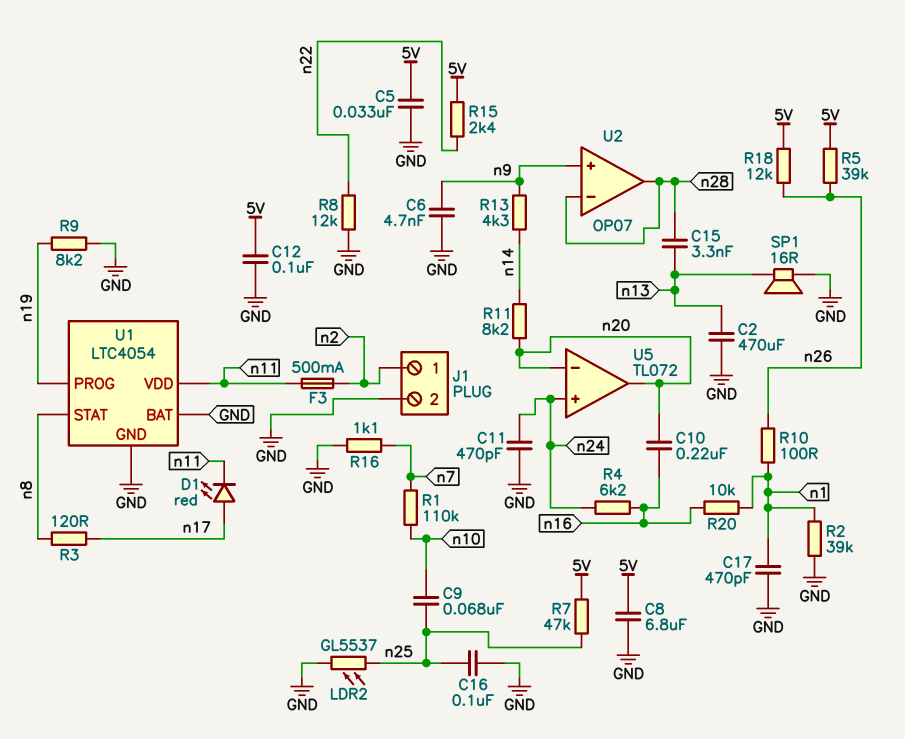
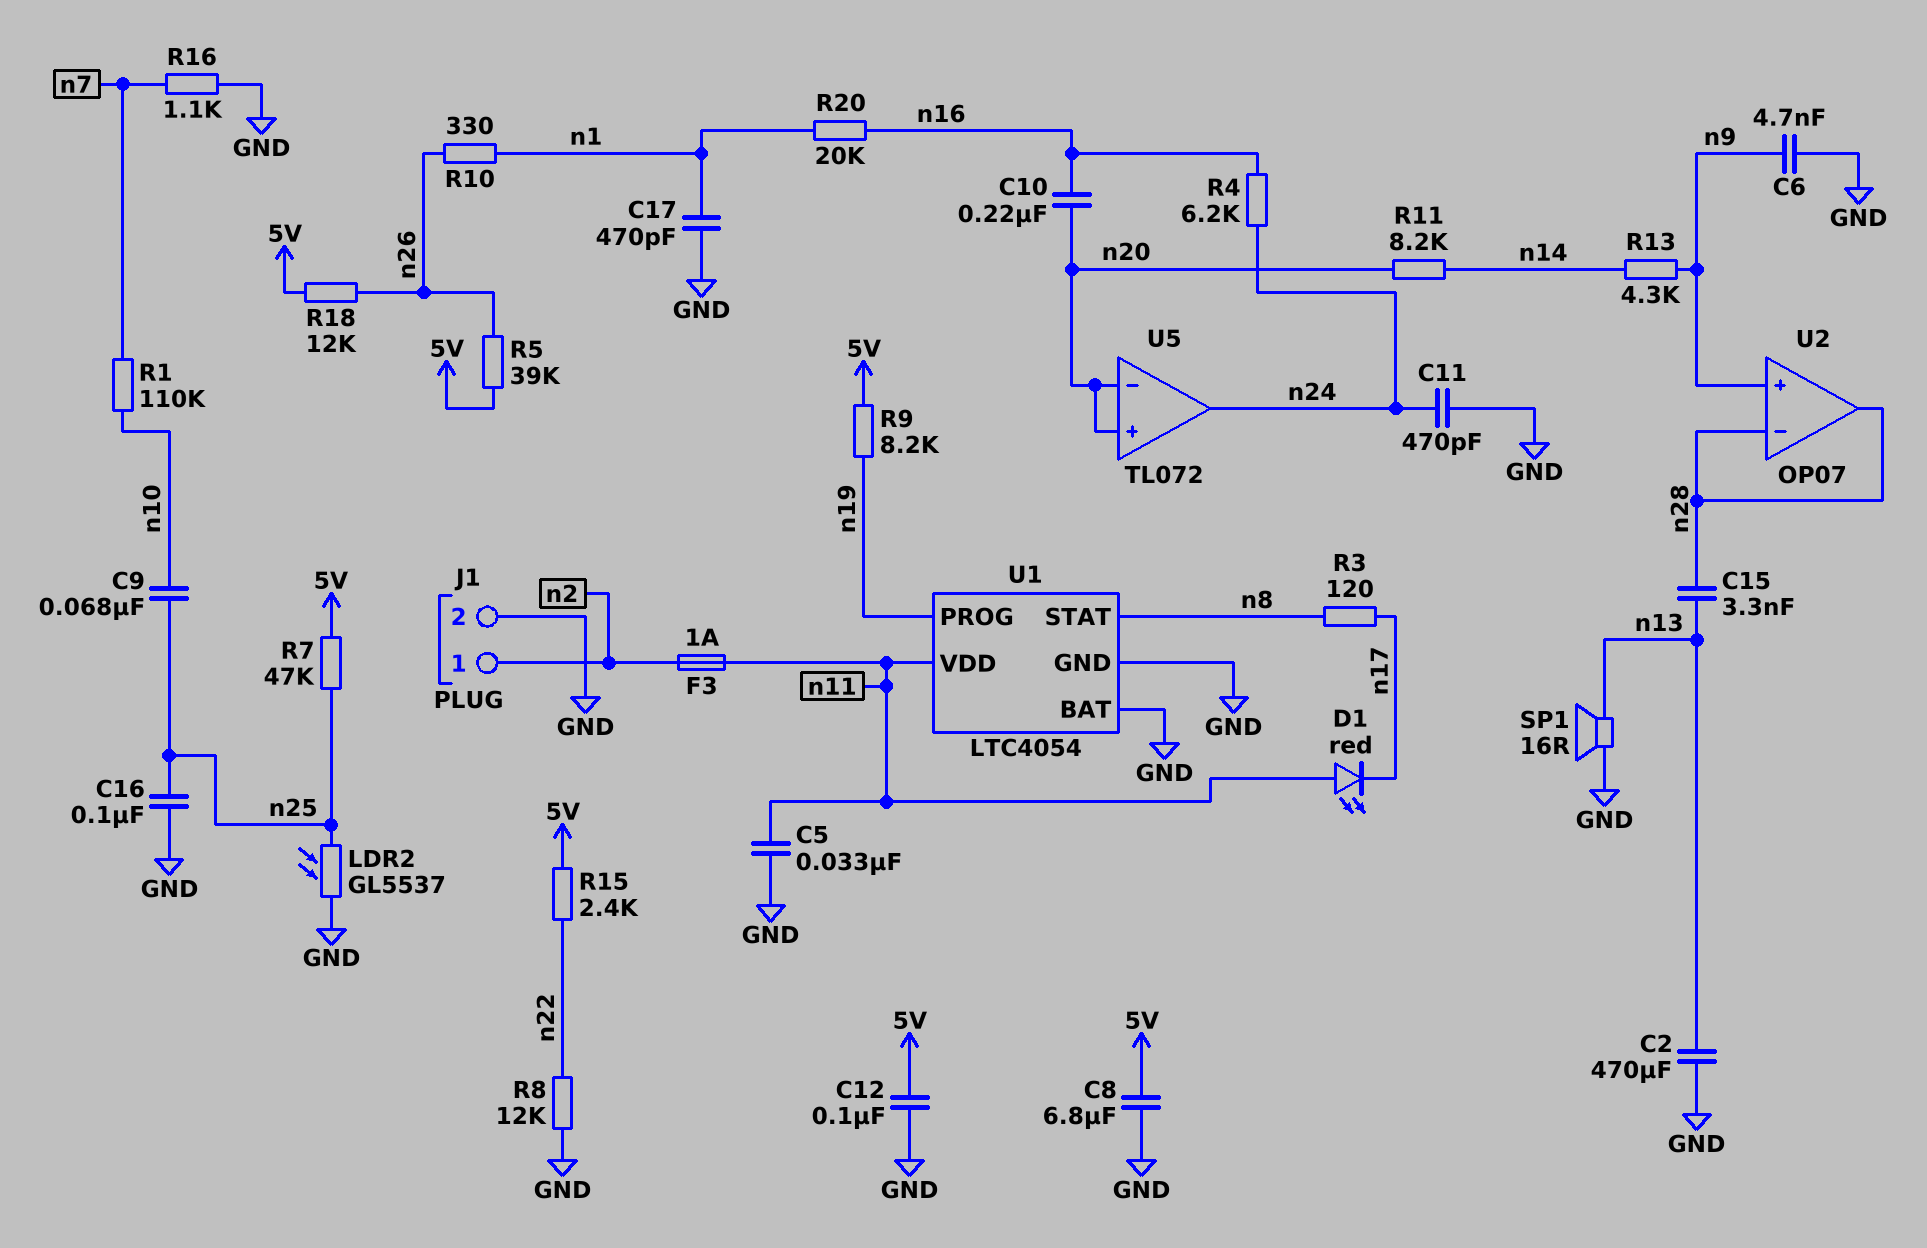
C5: 33nF (5V, GND) -> 33nF (GND, n11)
D1: LED red (A n17, K n11) -> LED red (A n11, K n17)
F3: 500mA (n2, n11) -> 1A (n2, n11)
R2: 39k (GND, n1) -> none
R9: 8.2k (GND, n19) -> 8.2k (5V, n19)
R10: 100 (n1, n26) -> 330 (n1, n26)
R20: 10k (n1, n16) -> 20k (n1, n16)
U5 pin in+: n24 -> n20
U5 pin out: n20 -> n24

